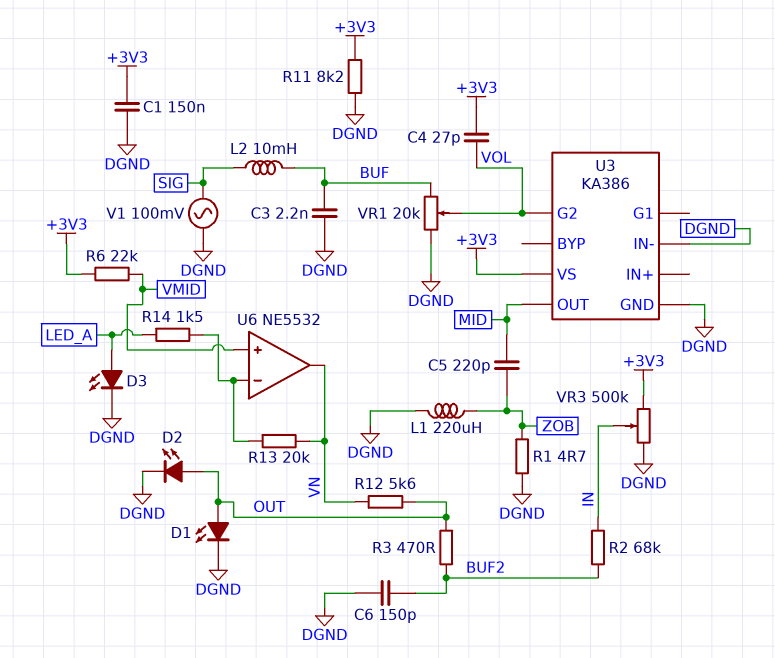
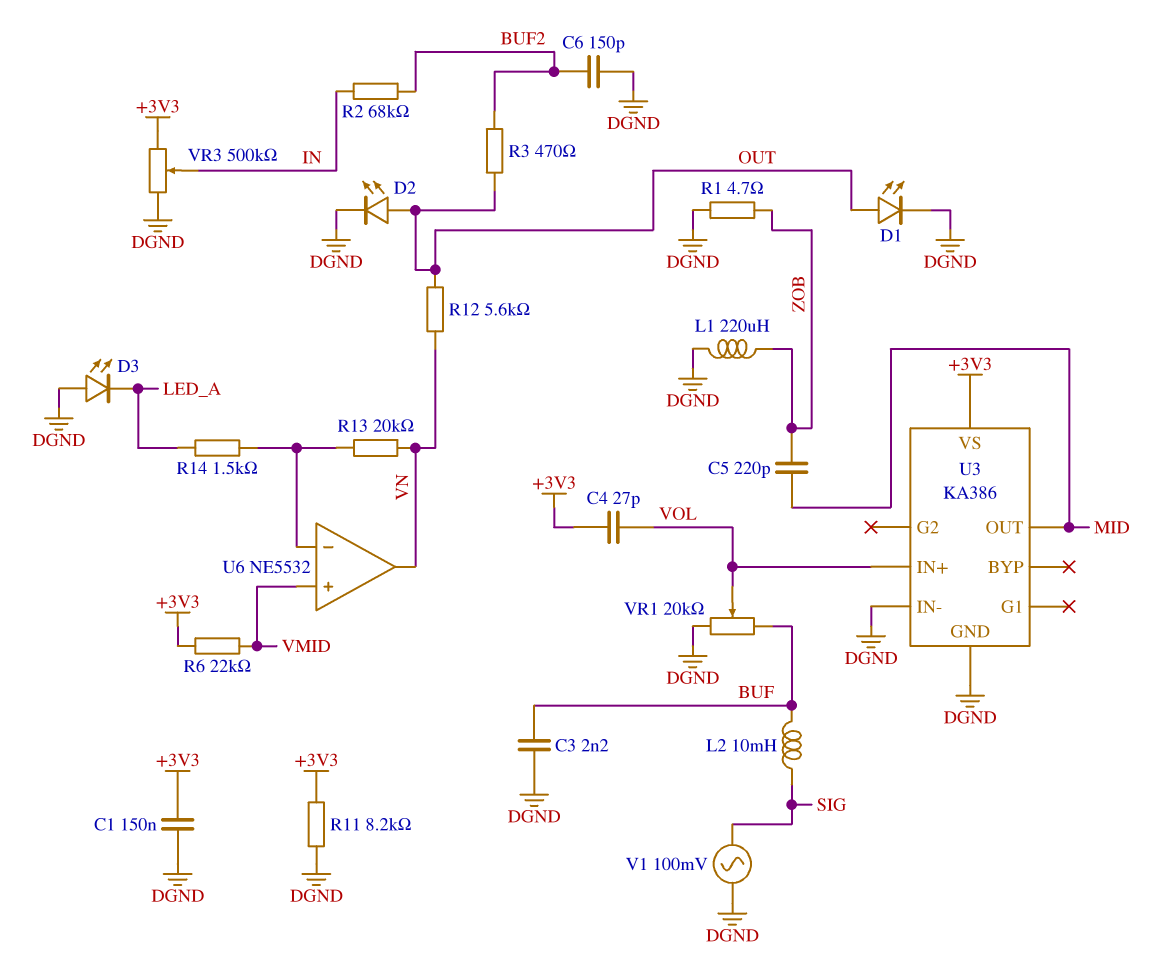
D3: LED (A LED_A, K DGND) -> LED (A DGND, K LED_A)
U3 pin G2: VOL -> none
U3 pin IN+: none -> VOL

